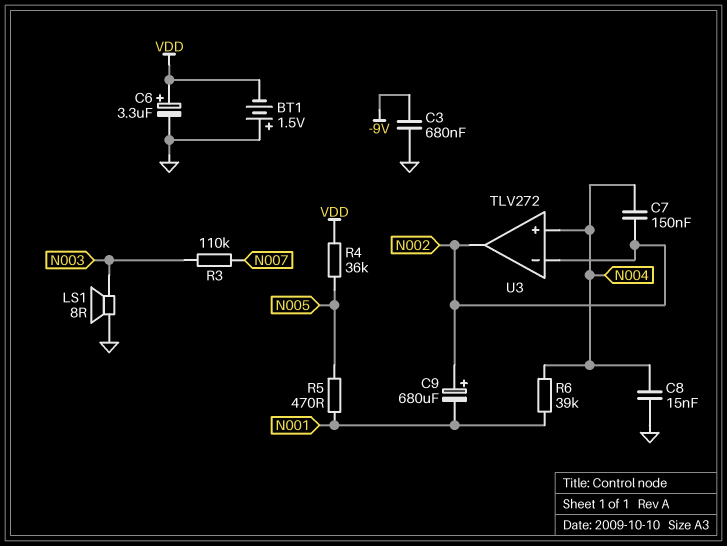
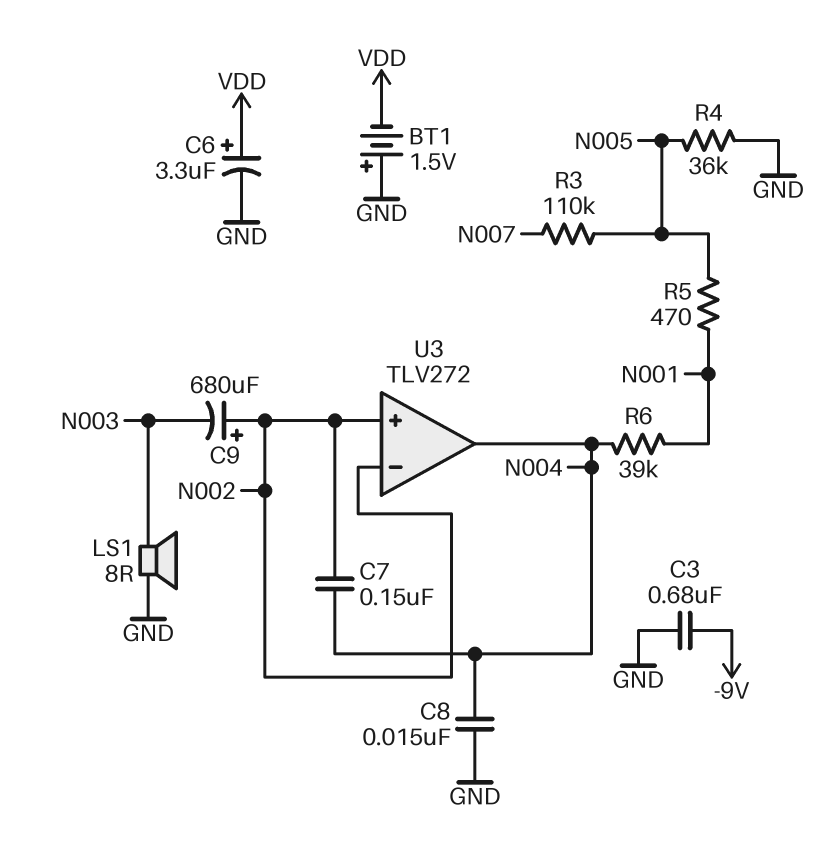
C9: 680uF (plus N002, minus N001) -> 680uF (plus N002, minus N003)
R3: 110k (N003, N007) -> 110k (N005, N007)
R4: 36k (N005, VDD) -> 36k (GND, N005)
U3 pin in+: N004 -> N002
U3 pin out: N002 -> N004

